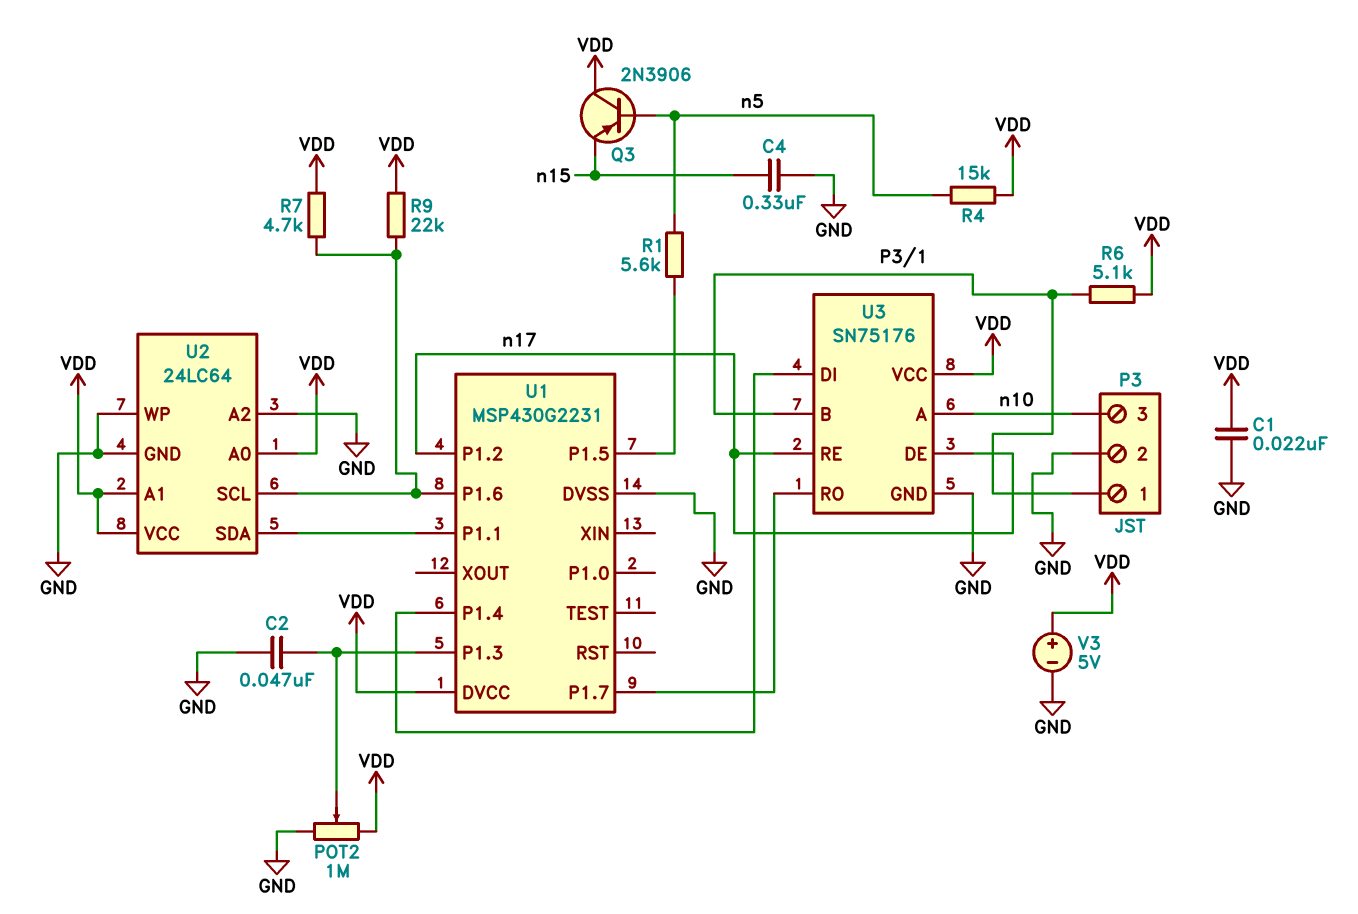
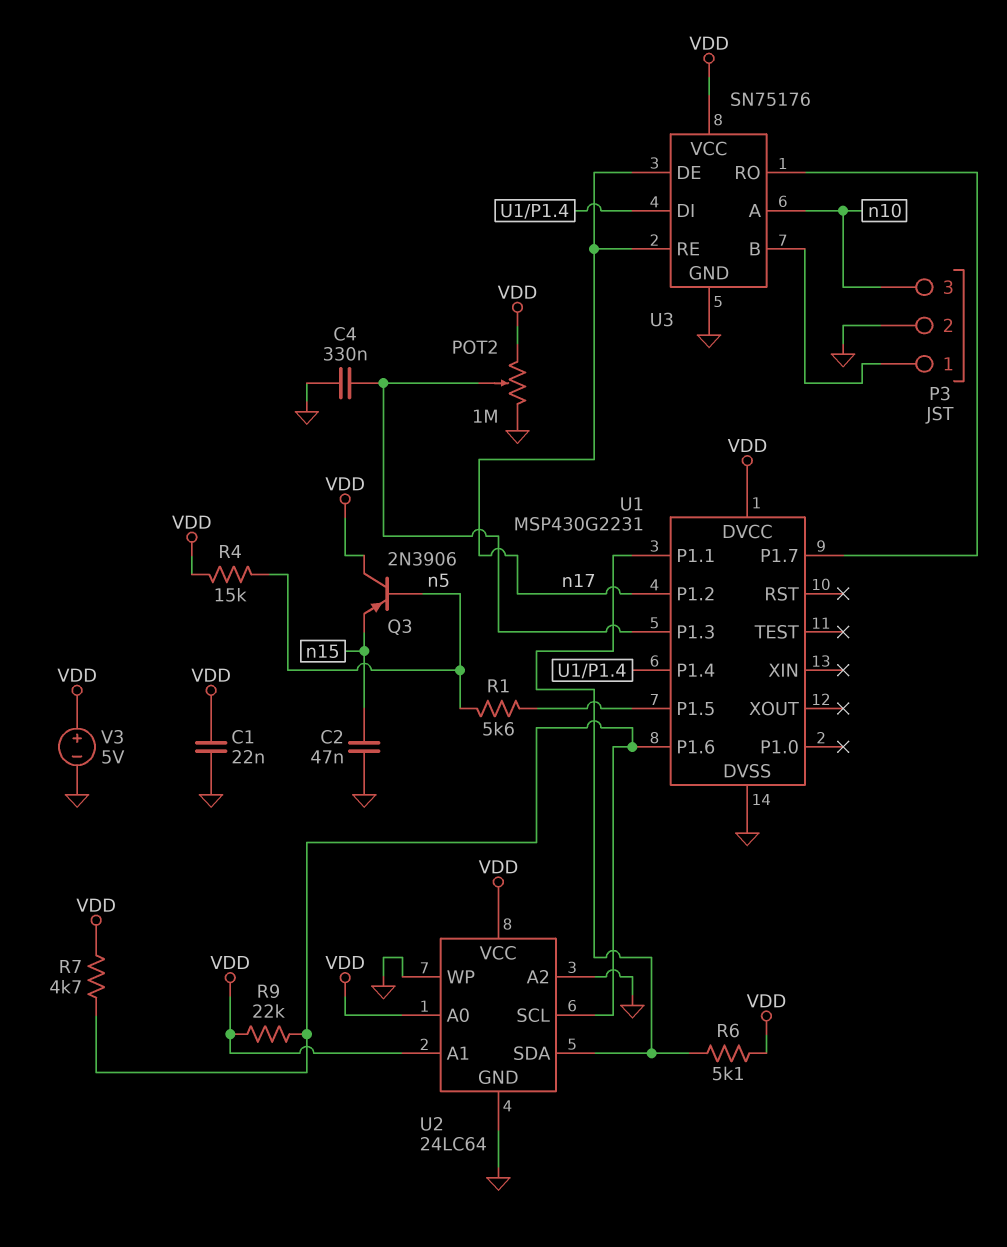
C2: 47nF (GND, U1/P1.3) -> 47nF (GND, n15)
C4: 330nF (GND, n15) -> 330nF (GND, U1/P1.3)
R6: 5.1k (P3/1, VDD) -> 5.1k (U1/P1.1, VDD)

